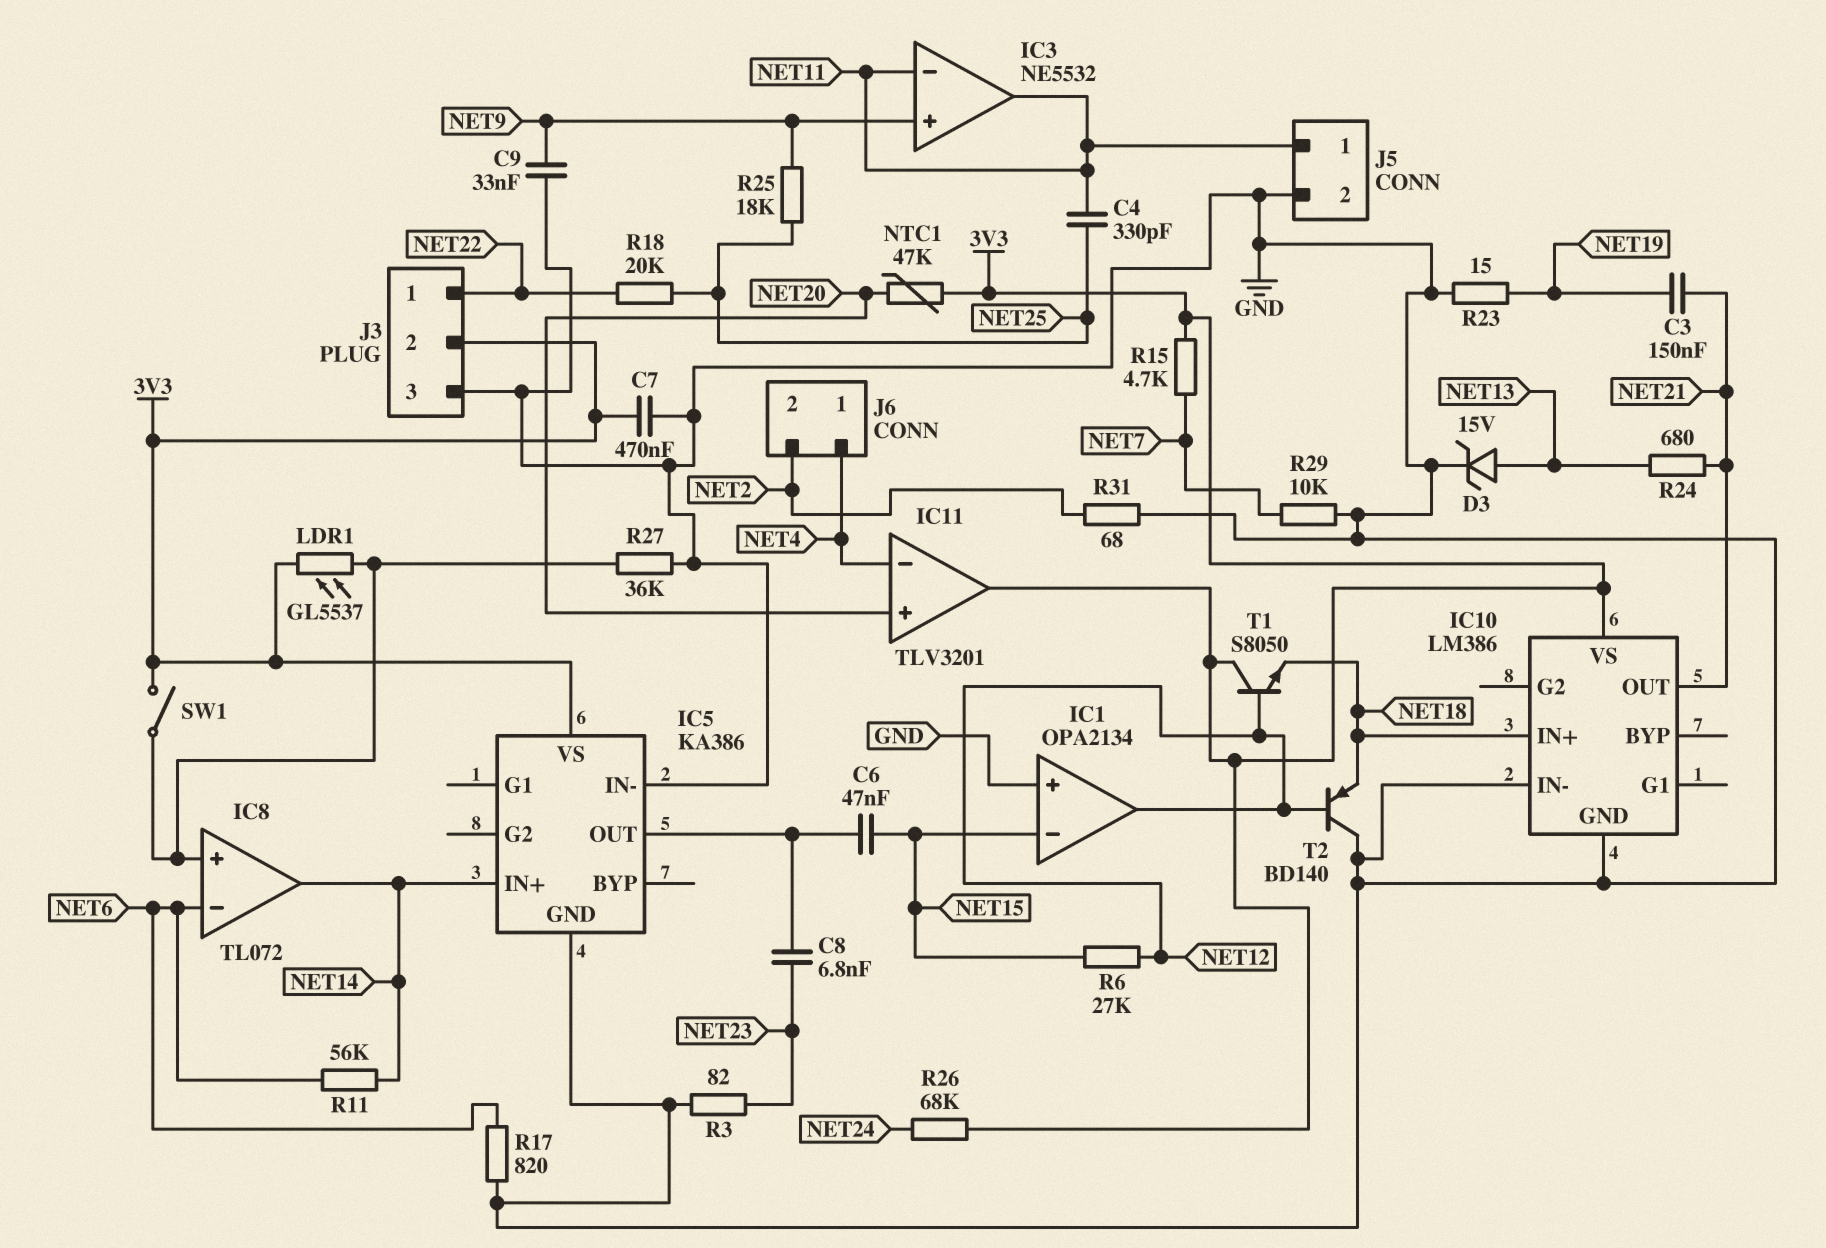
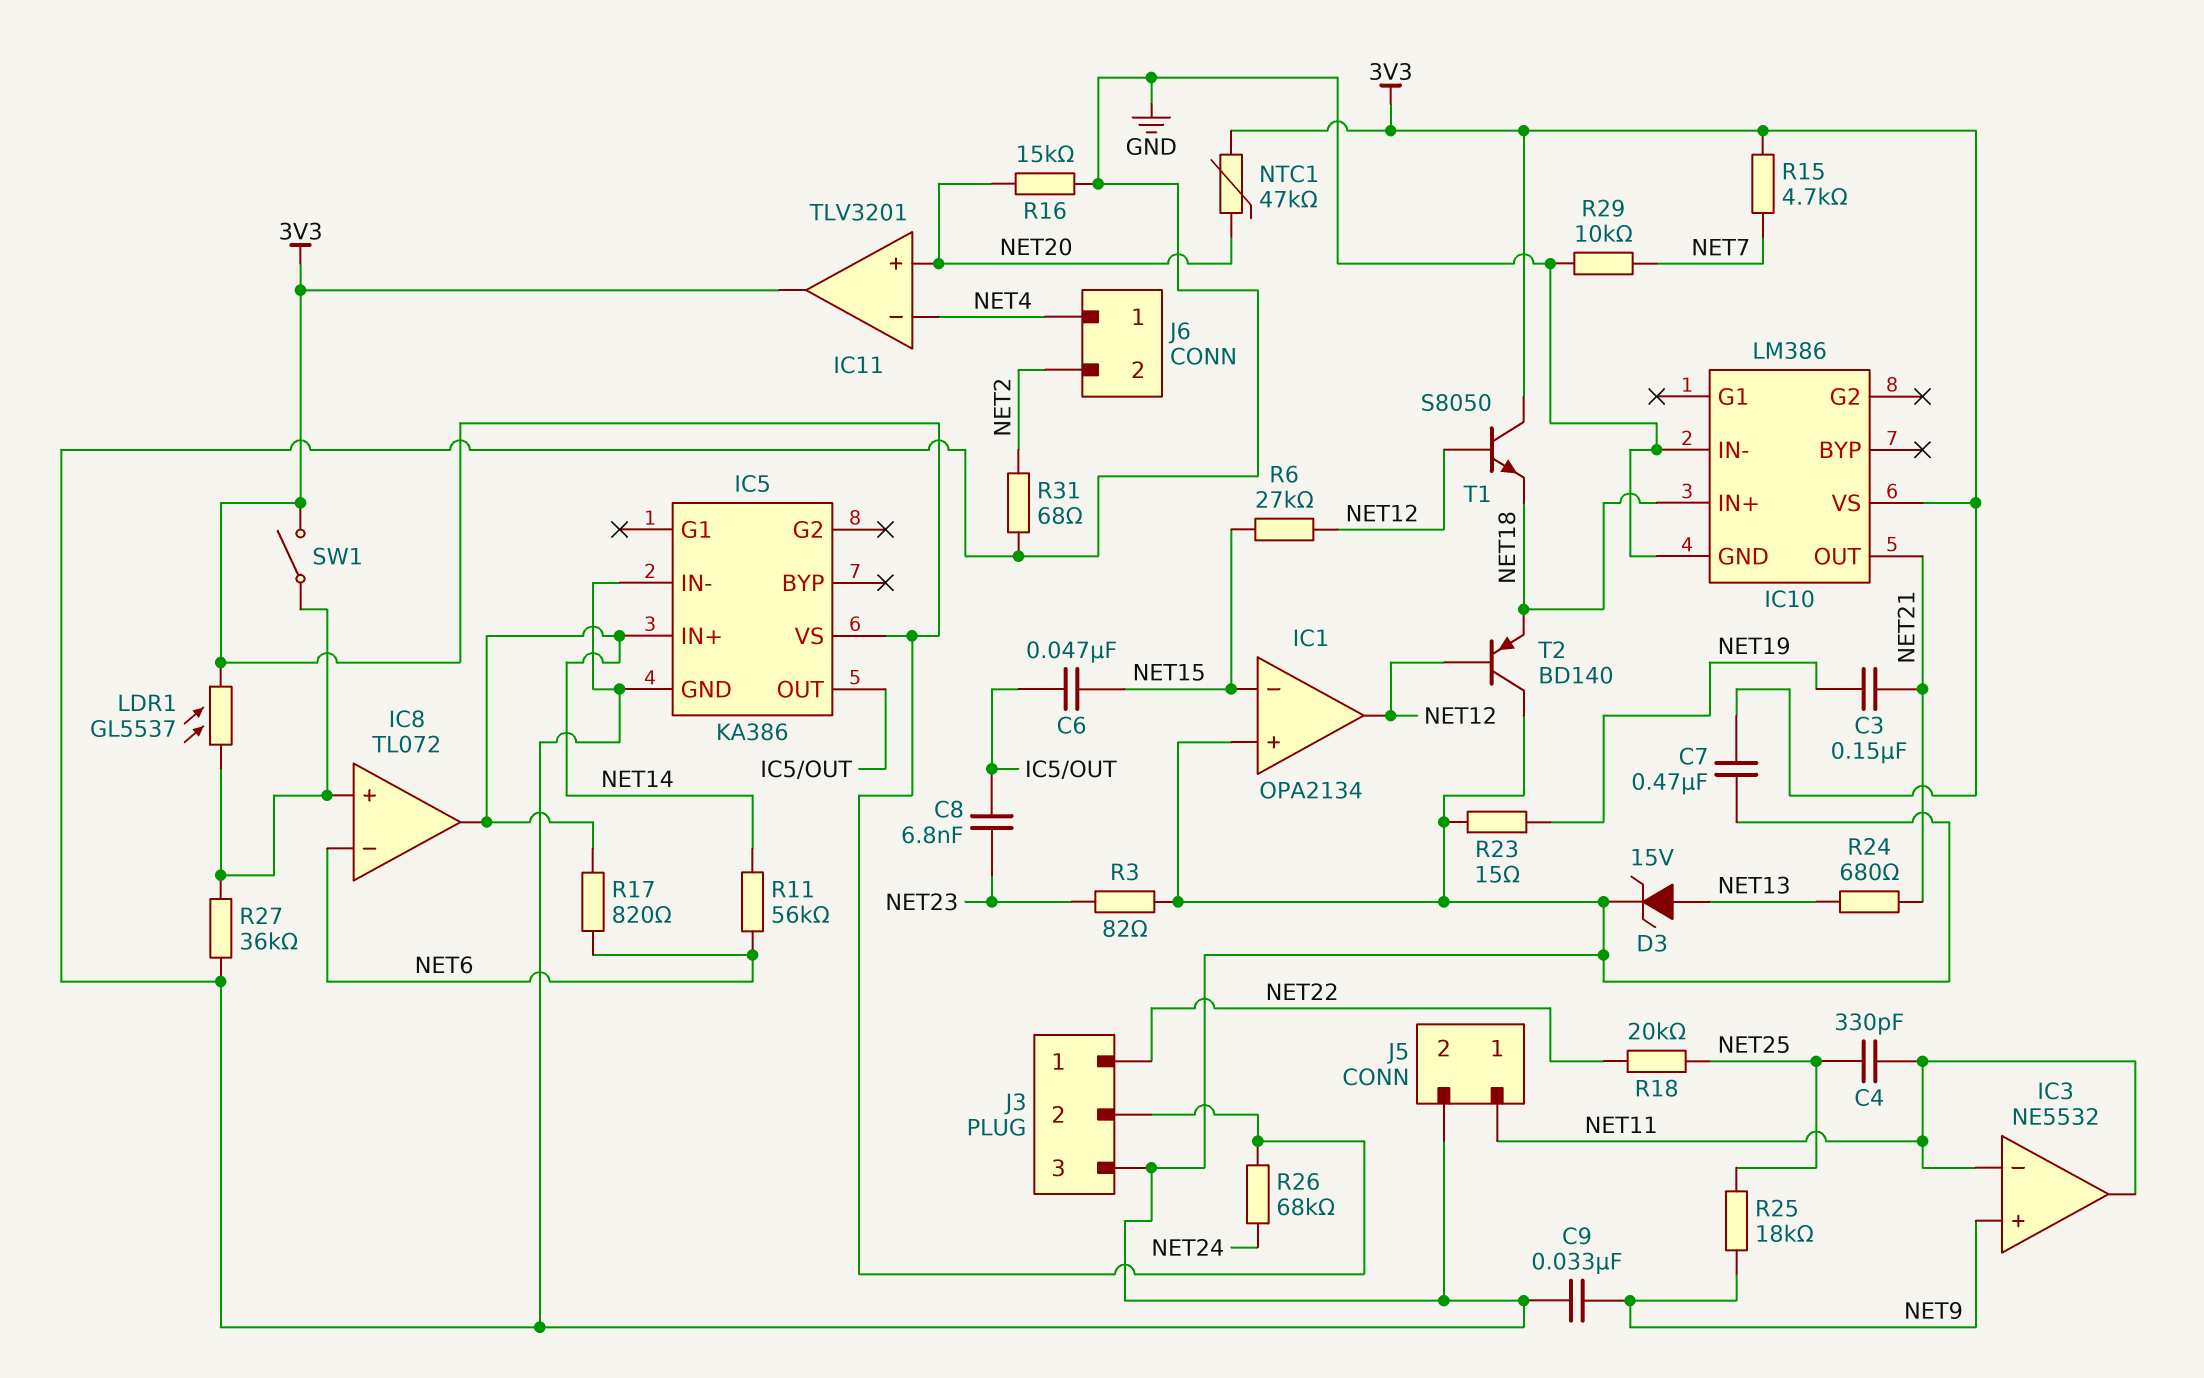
R16: none -> 15k (GND, NET20)
R17: 820 (GND, NET6) -> 820 (NET6, NET14)

